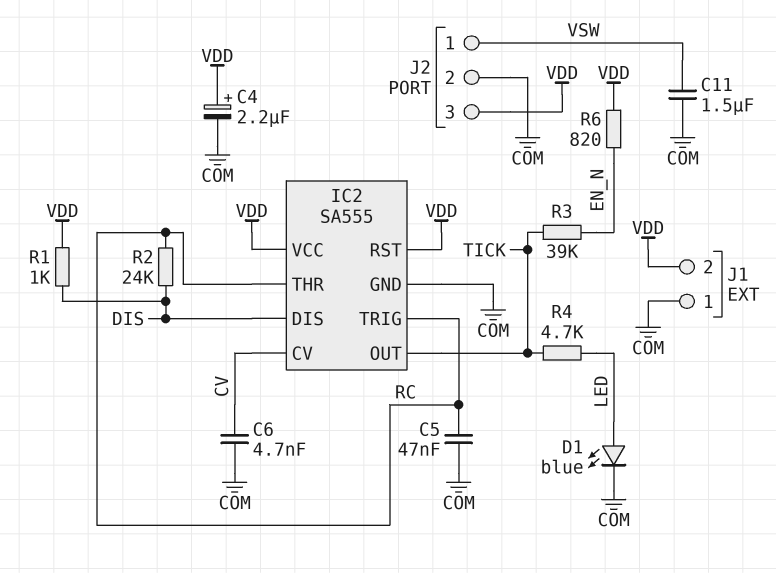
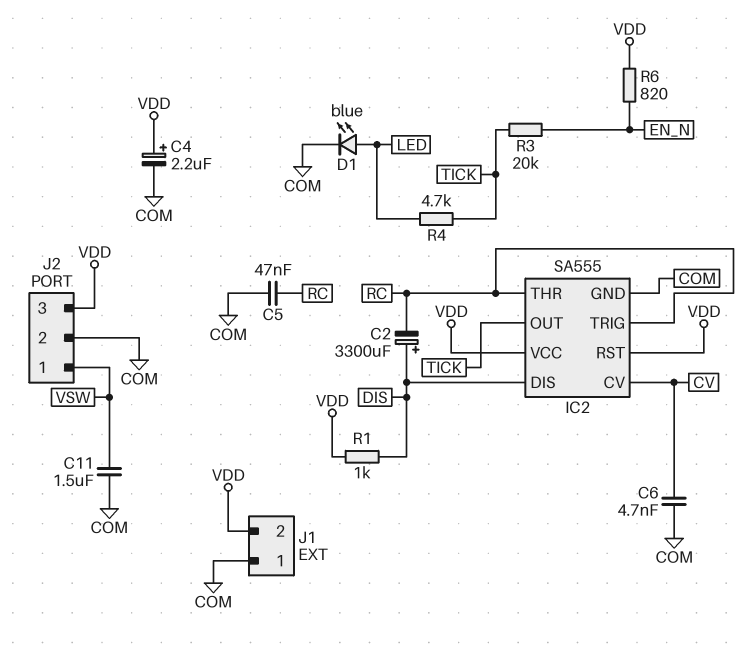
C2: none -> 3300uF (plus DIS, minus RC)
R2: 24k (DIS, RC) -> none
R3: 39k (EN_N, TICK) -> 20k (EN_N, TICK)

